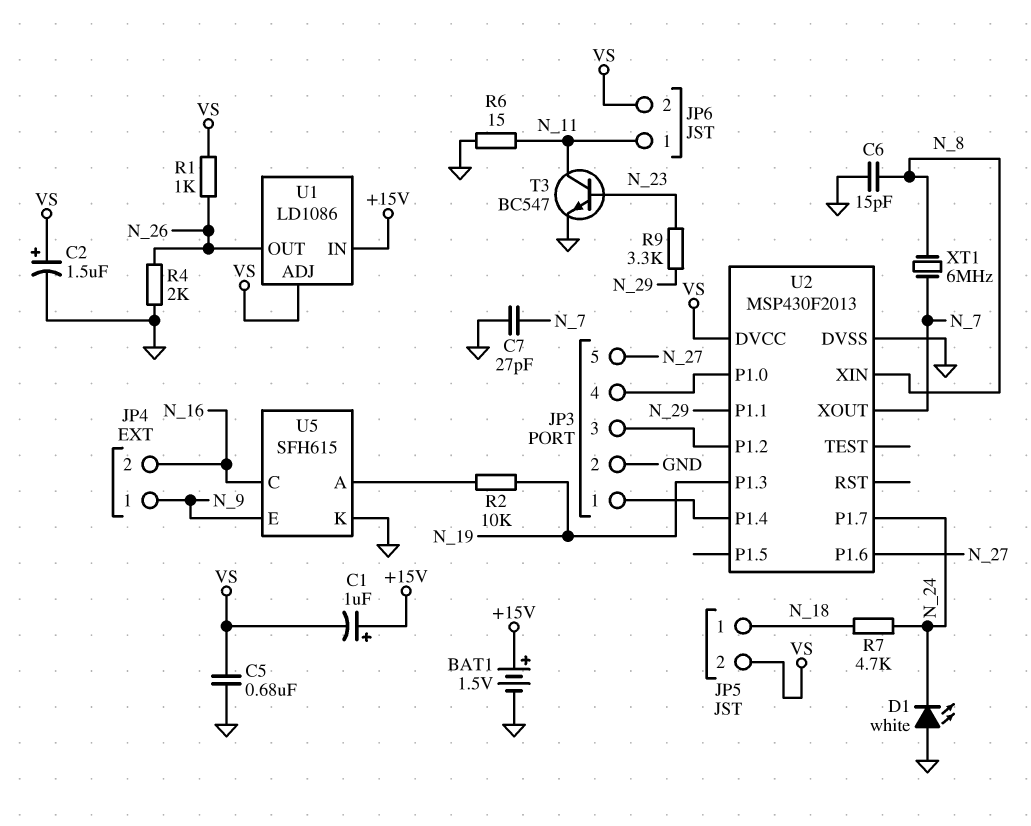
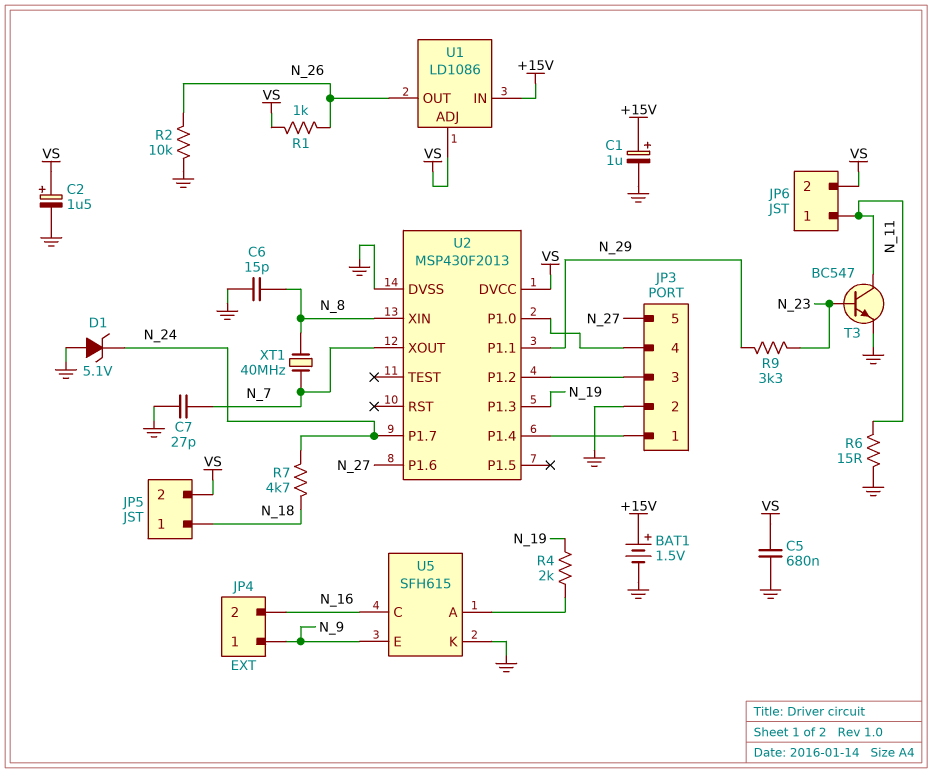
C1: 1uF (plus +15V, minus VS) -> 1uF (plus +15V, minus GND)
D1: LED white (A GND, K N_24) -> zener 5.1V (A GND, K N_24)
R2: 10k (N_19, U5/A) -> 10k (GND, N_26)
R4: 2k (GND, N_26) -> 2k (N_19, U5/A)
XT1: 6MHz (N_7, N_8) -> 40MHz (N_7, N_8)

